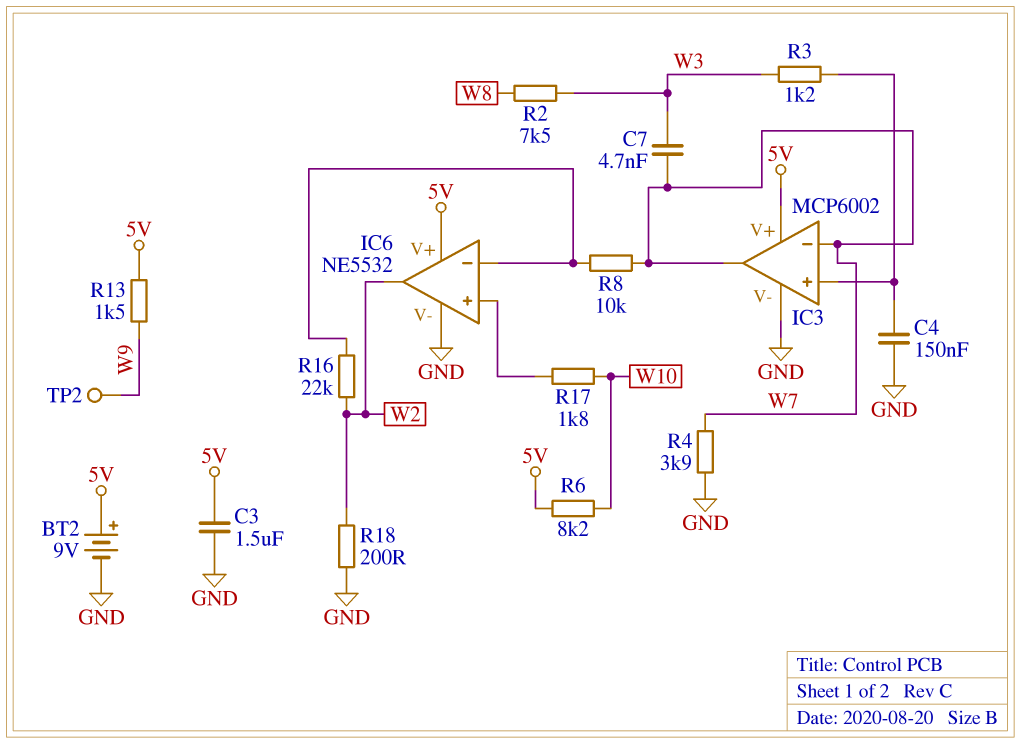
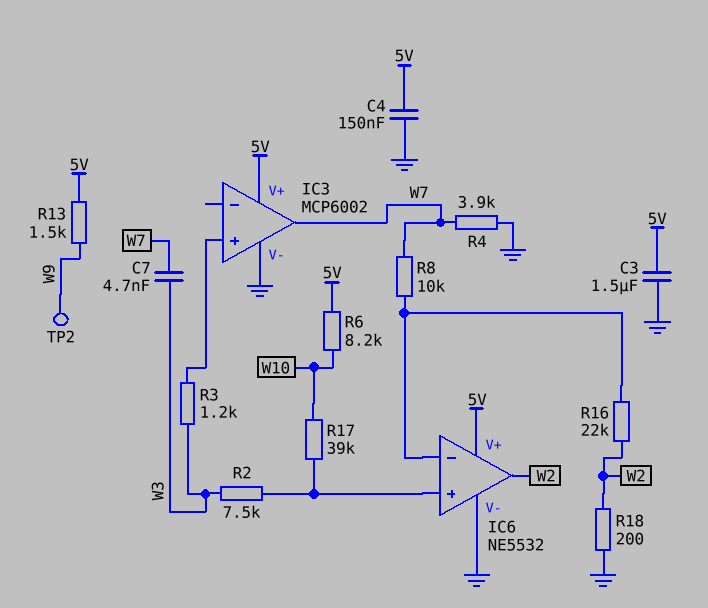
BT2: 9V (plus 5V, minus GND) -> none
C4: 150nF (GND, IC3/in+) -> 150nF (5V, GND)
IC3 pin in-: W7 -> none
R2: 7.5k (W3, W8) -> 7.5k (IC6/in+, W3)
R17: 1.8k (IC6/in+, W10) -> 39k (IC6/in+, W10)

